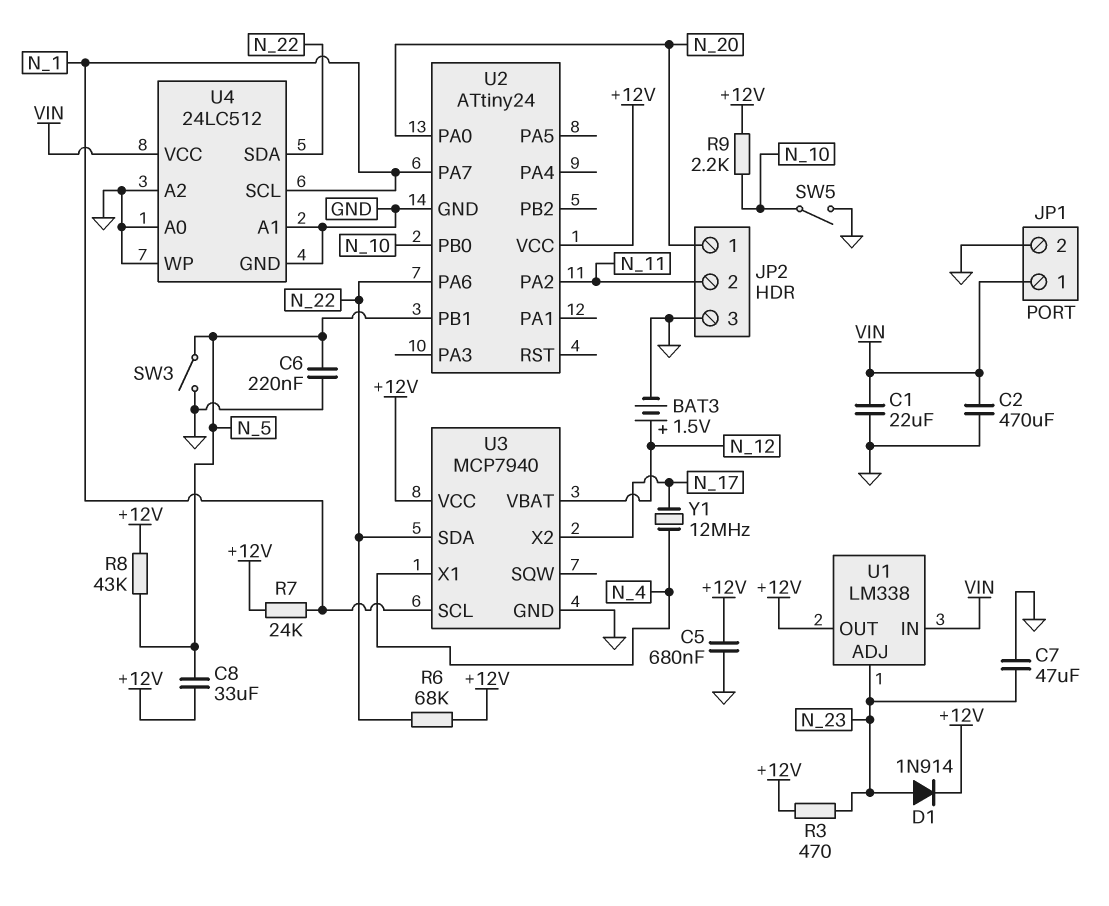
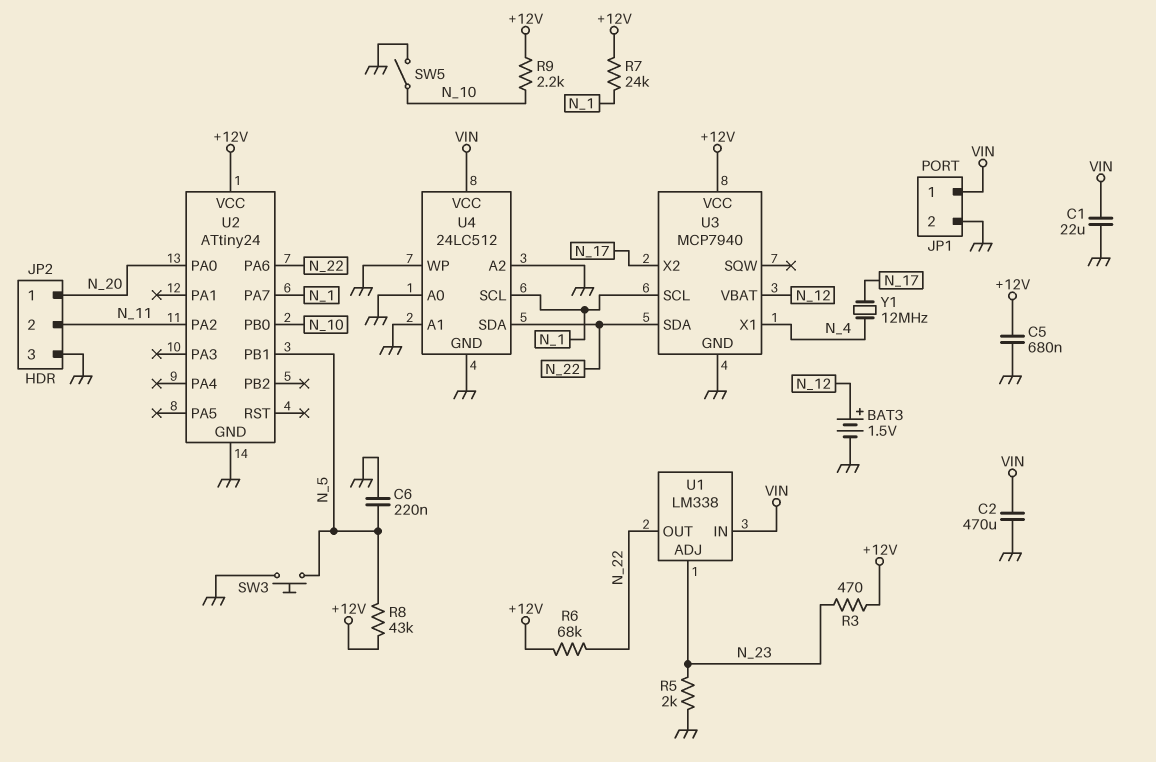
C7: 47uF (GND, N_23) -> none
C8: 33uF (+12V, N_5) -> none
D1: diode 1N914 (A N_23, K +12V) -> none
R5: none -> 2k (GND, N_23)
SW3: switch (GND, N_5) -> button (GND, N_5)
U1 pin OUT: +12V -> N_22

